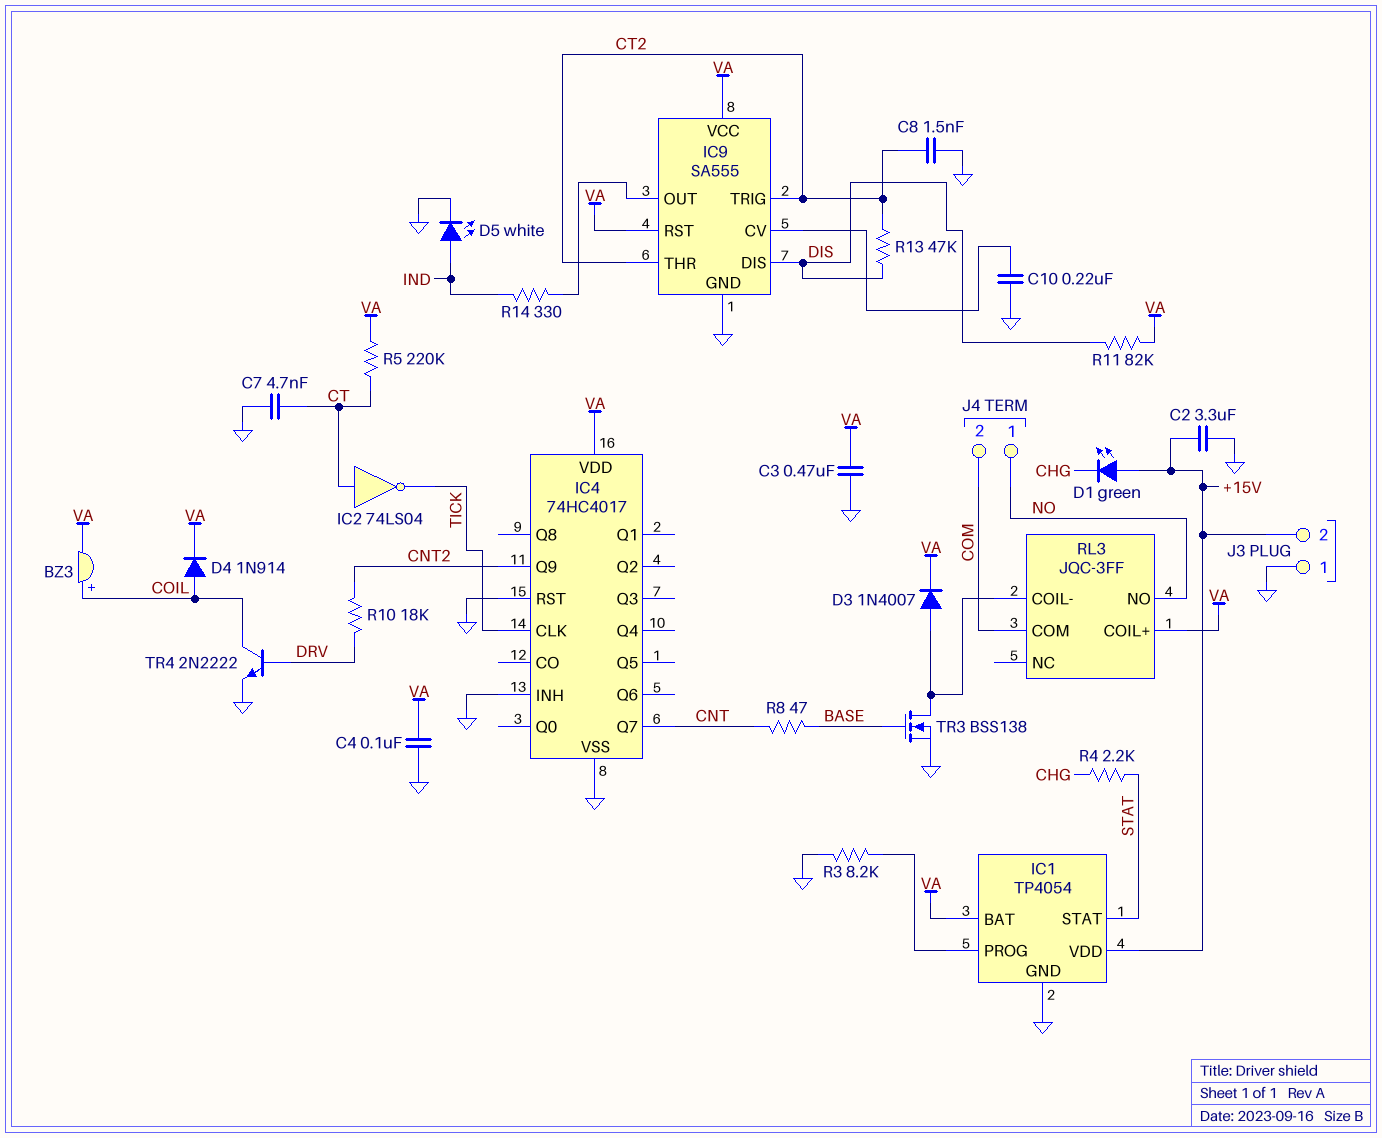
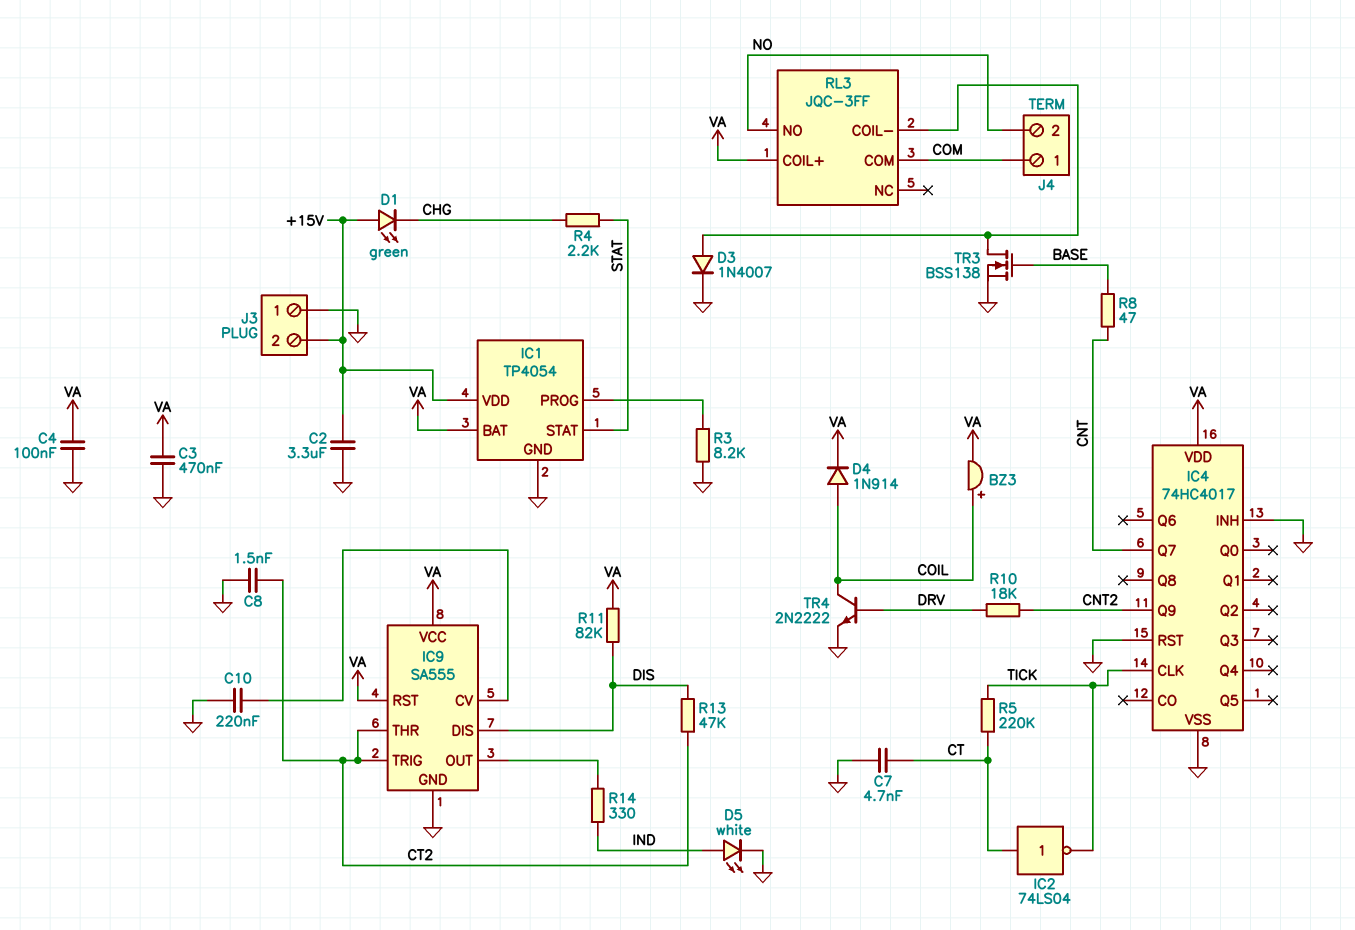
D3: diode 1N4007 (A RL3/COIL-, K VA) -> diode 1N4007 (A RL3/COIL-, K GND)
J4 pin 1: NO -> COM
J4 pin 2: COM -> NO
R5: 220k (CT, VA) -> 220k (CT, TICK)

